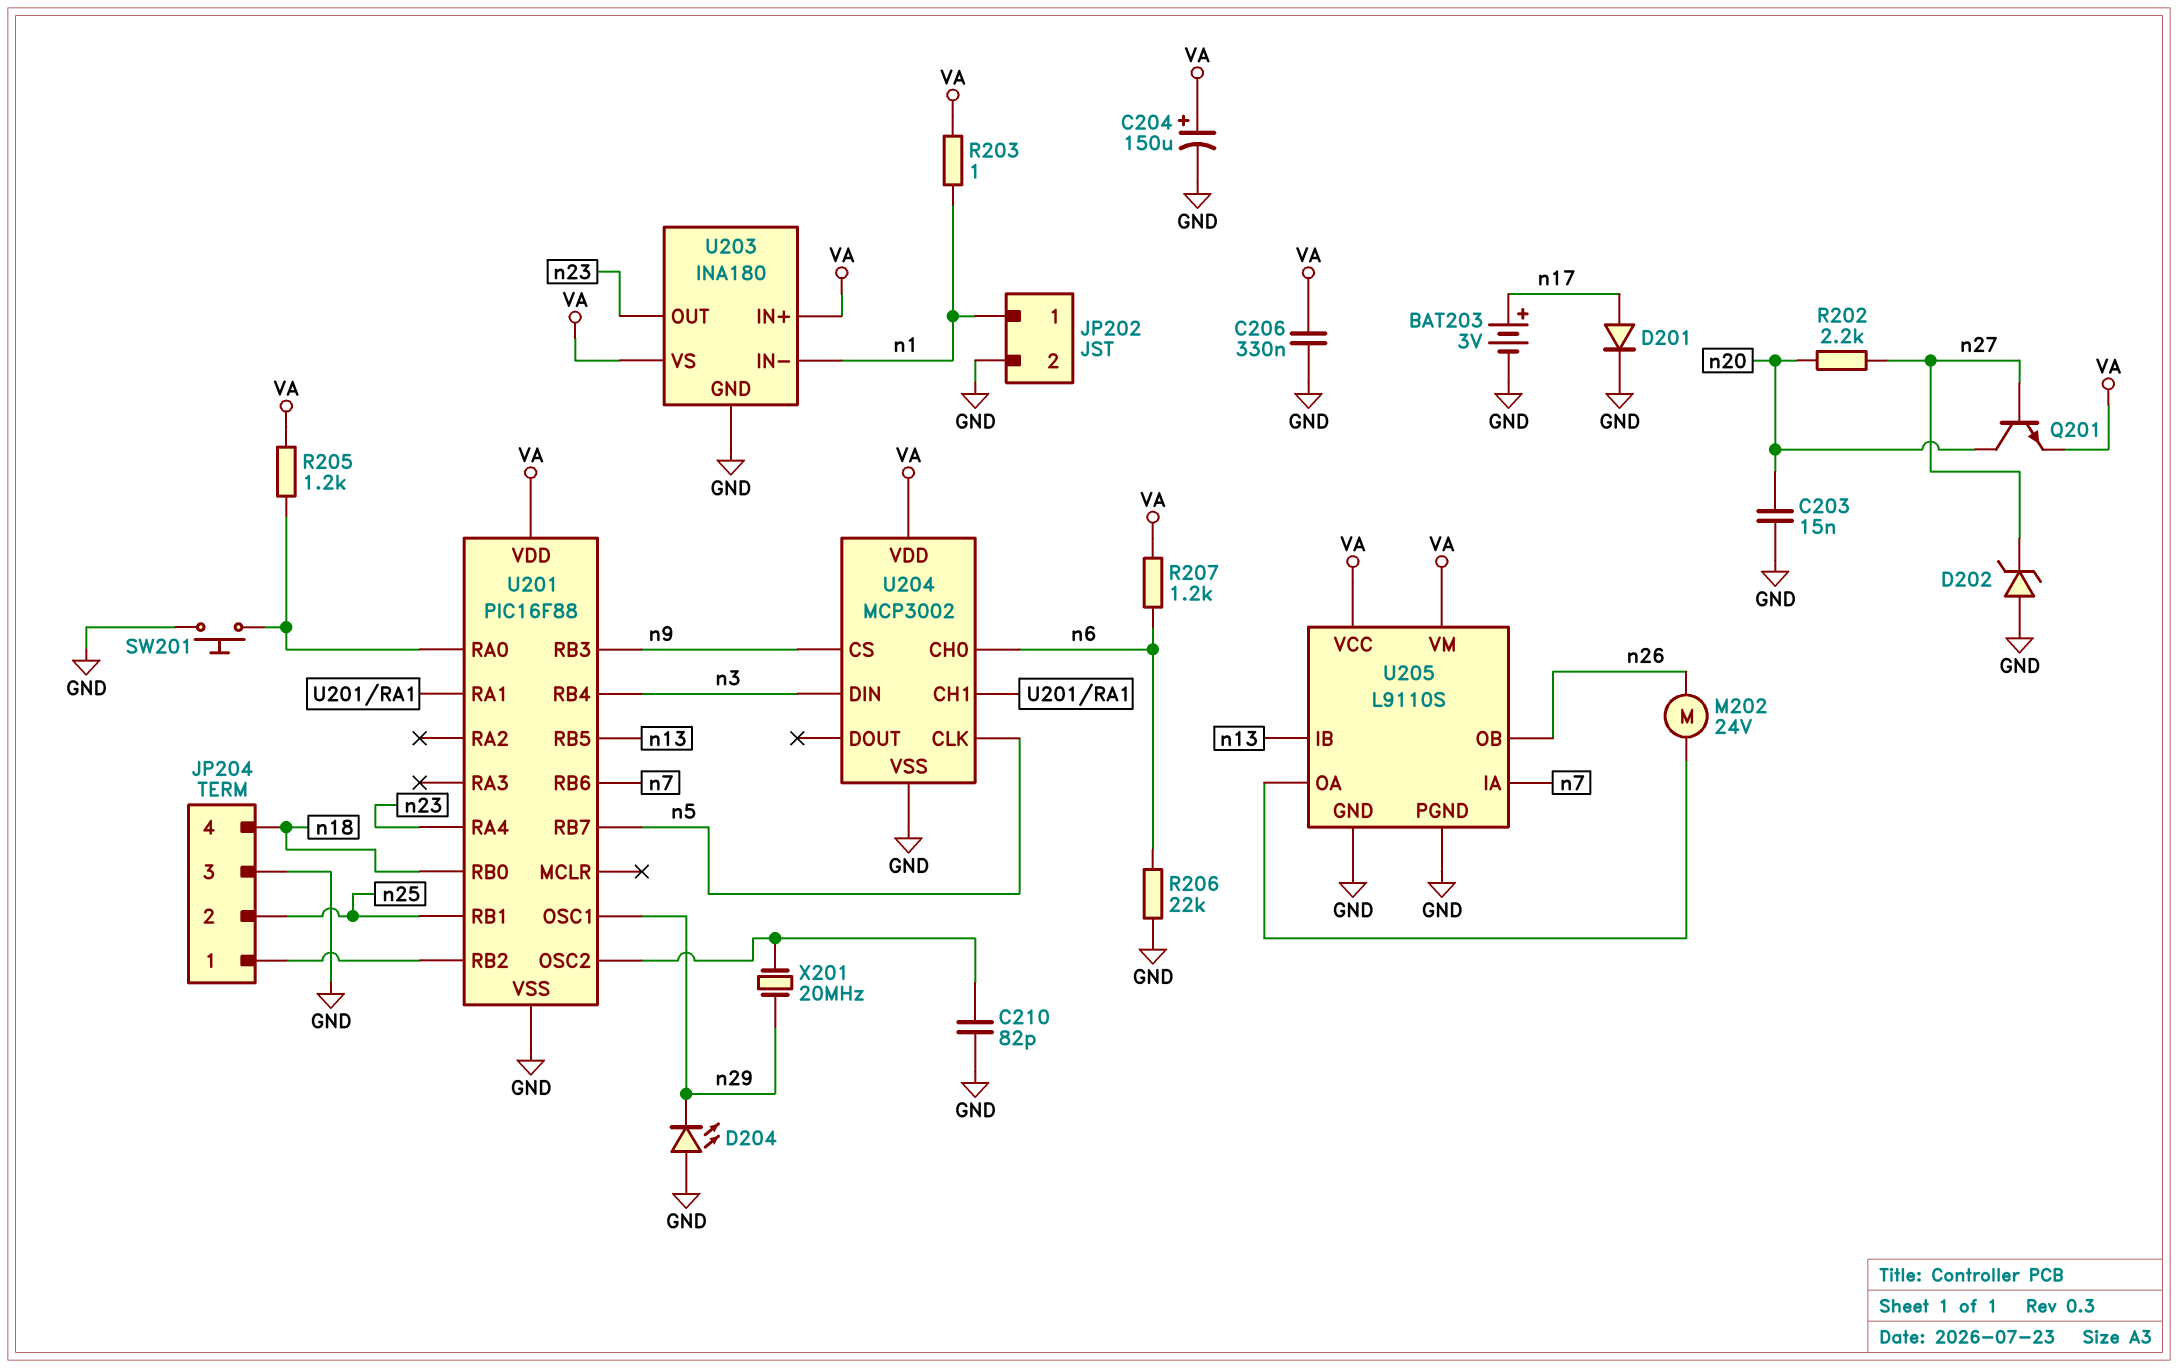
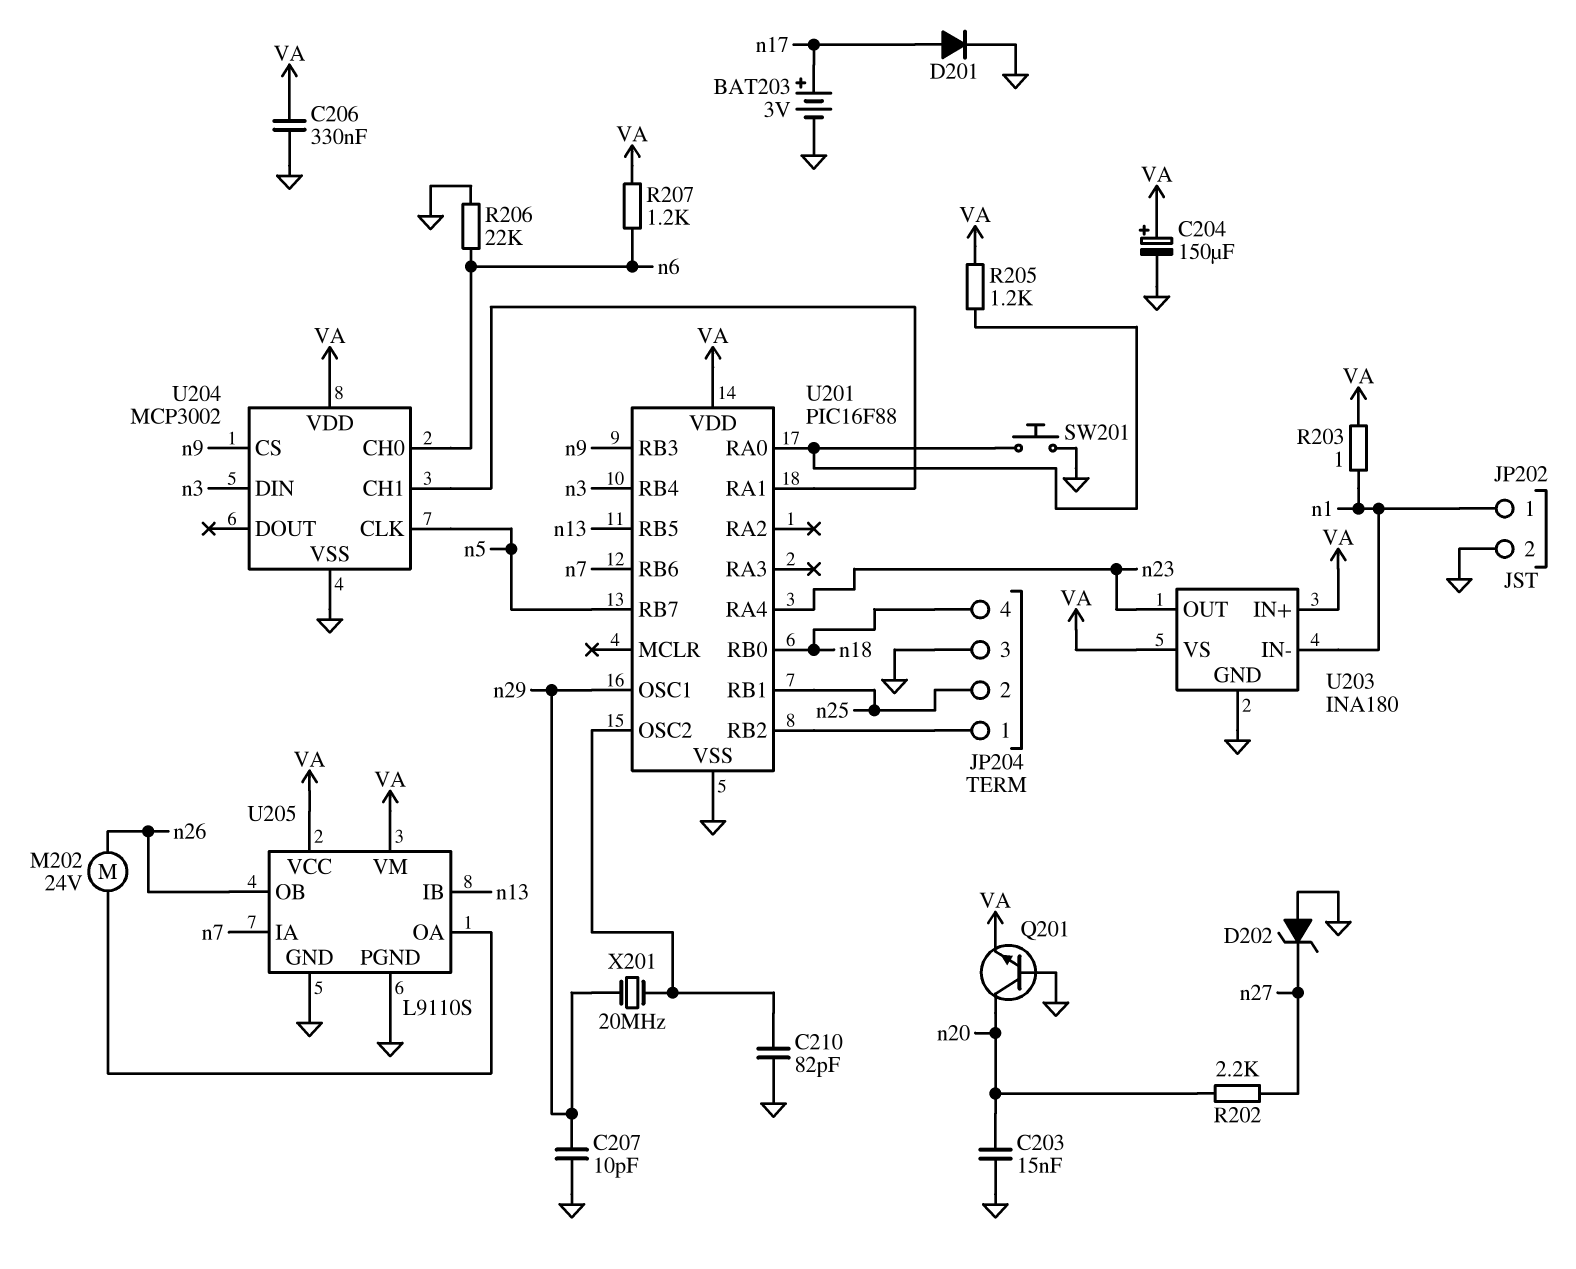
C207: none -> 10pF (GND, n29)
D204: LED (A GND, K n29) -> none
Q201: NPN (B n27, C n20, E VA) -> NPN (B GND, C n20, E VA)

